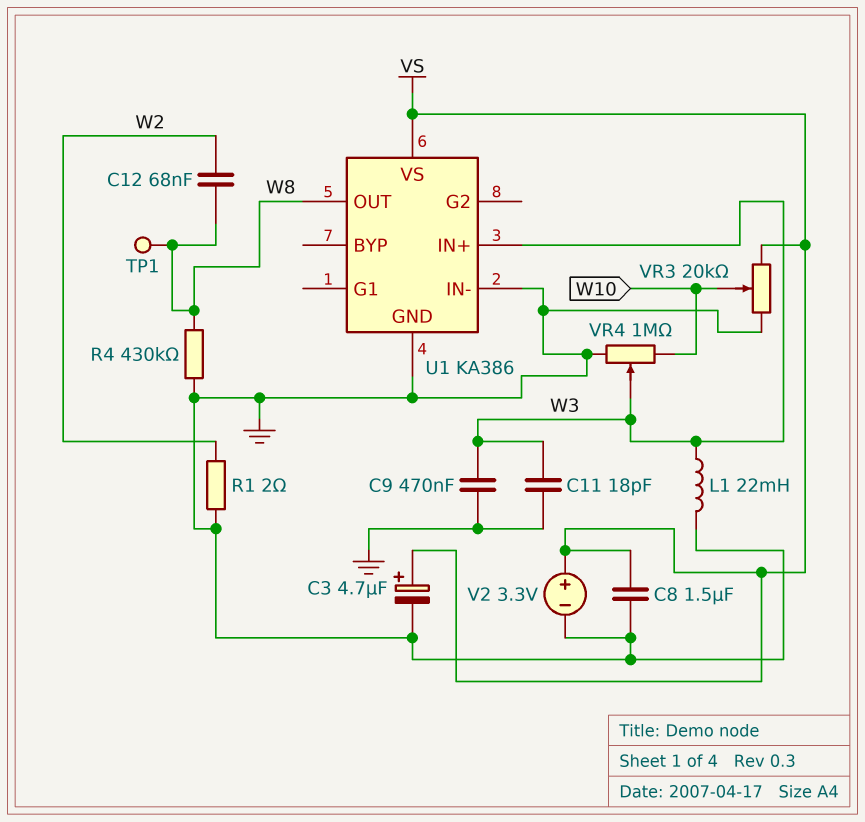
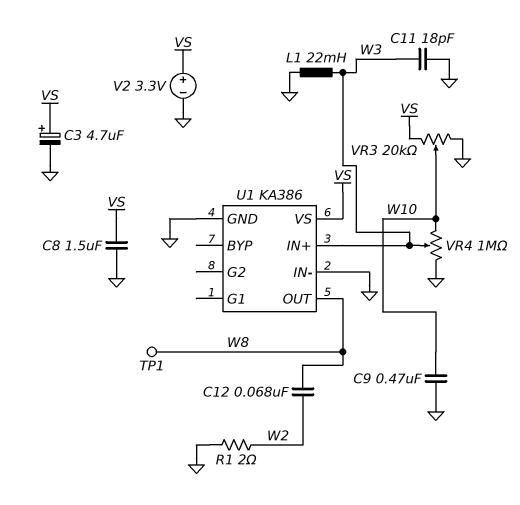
C9: 470nF (GND, W3) -> 470nF (GND, W10)
R4: 430k (GND, W8) -> none

